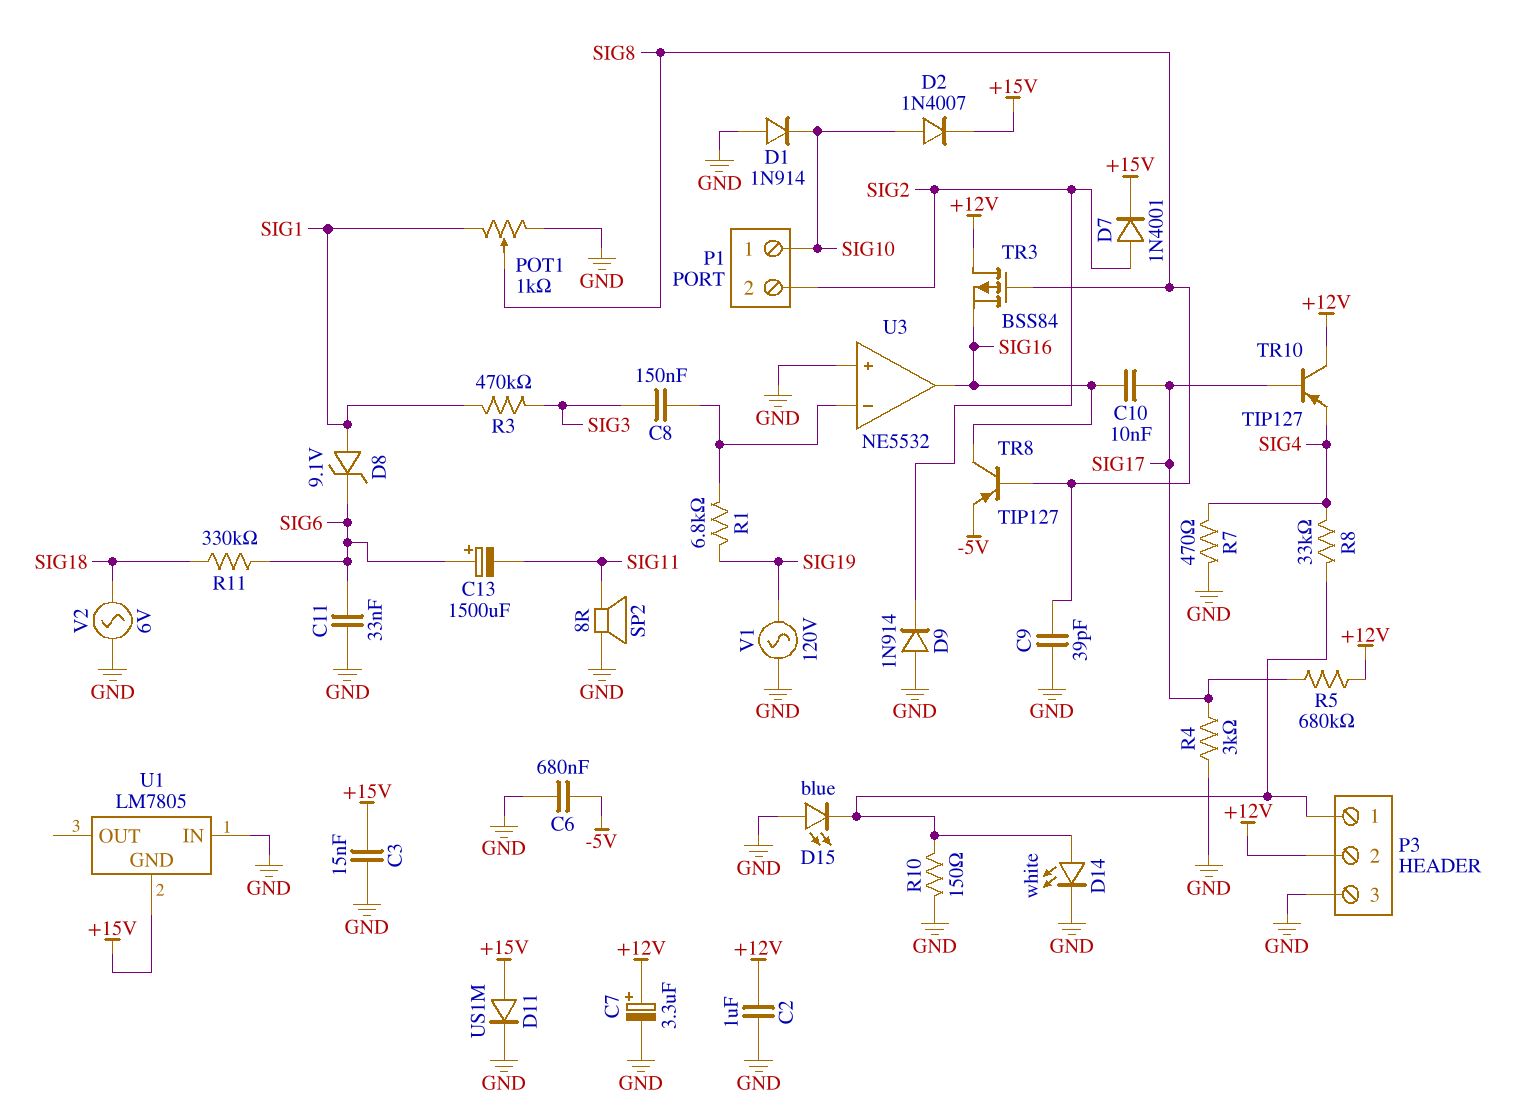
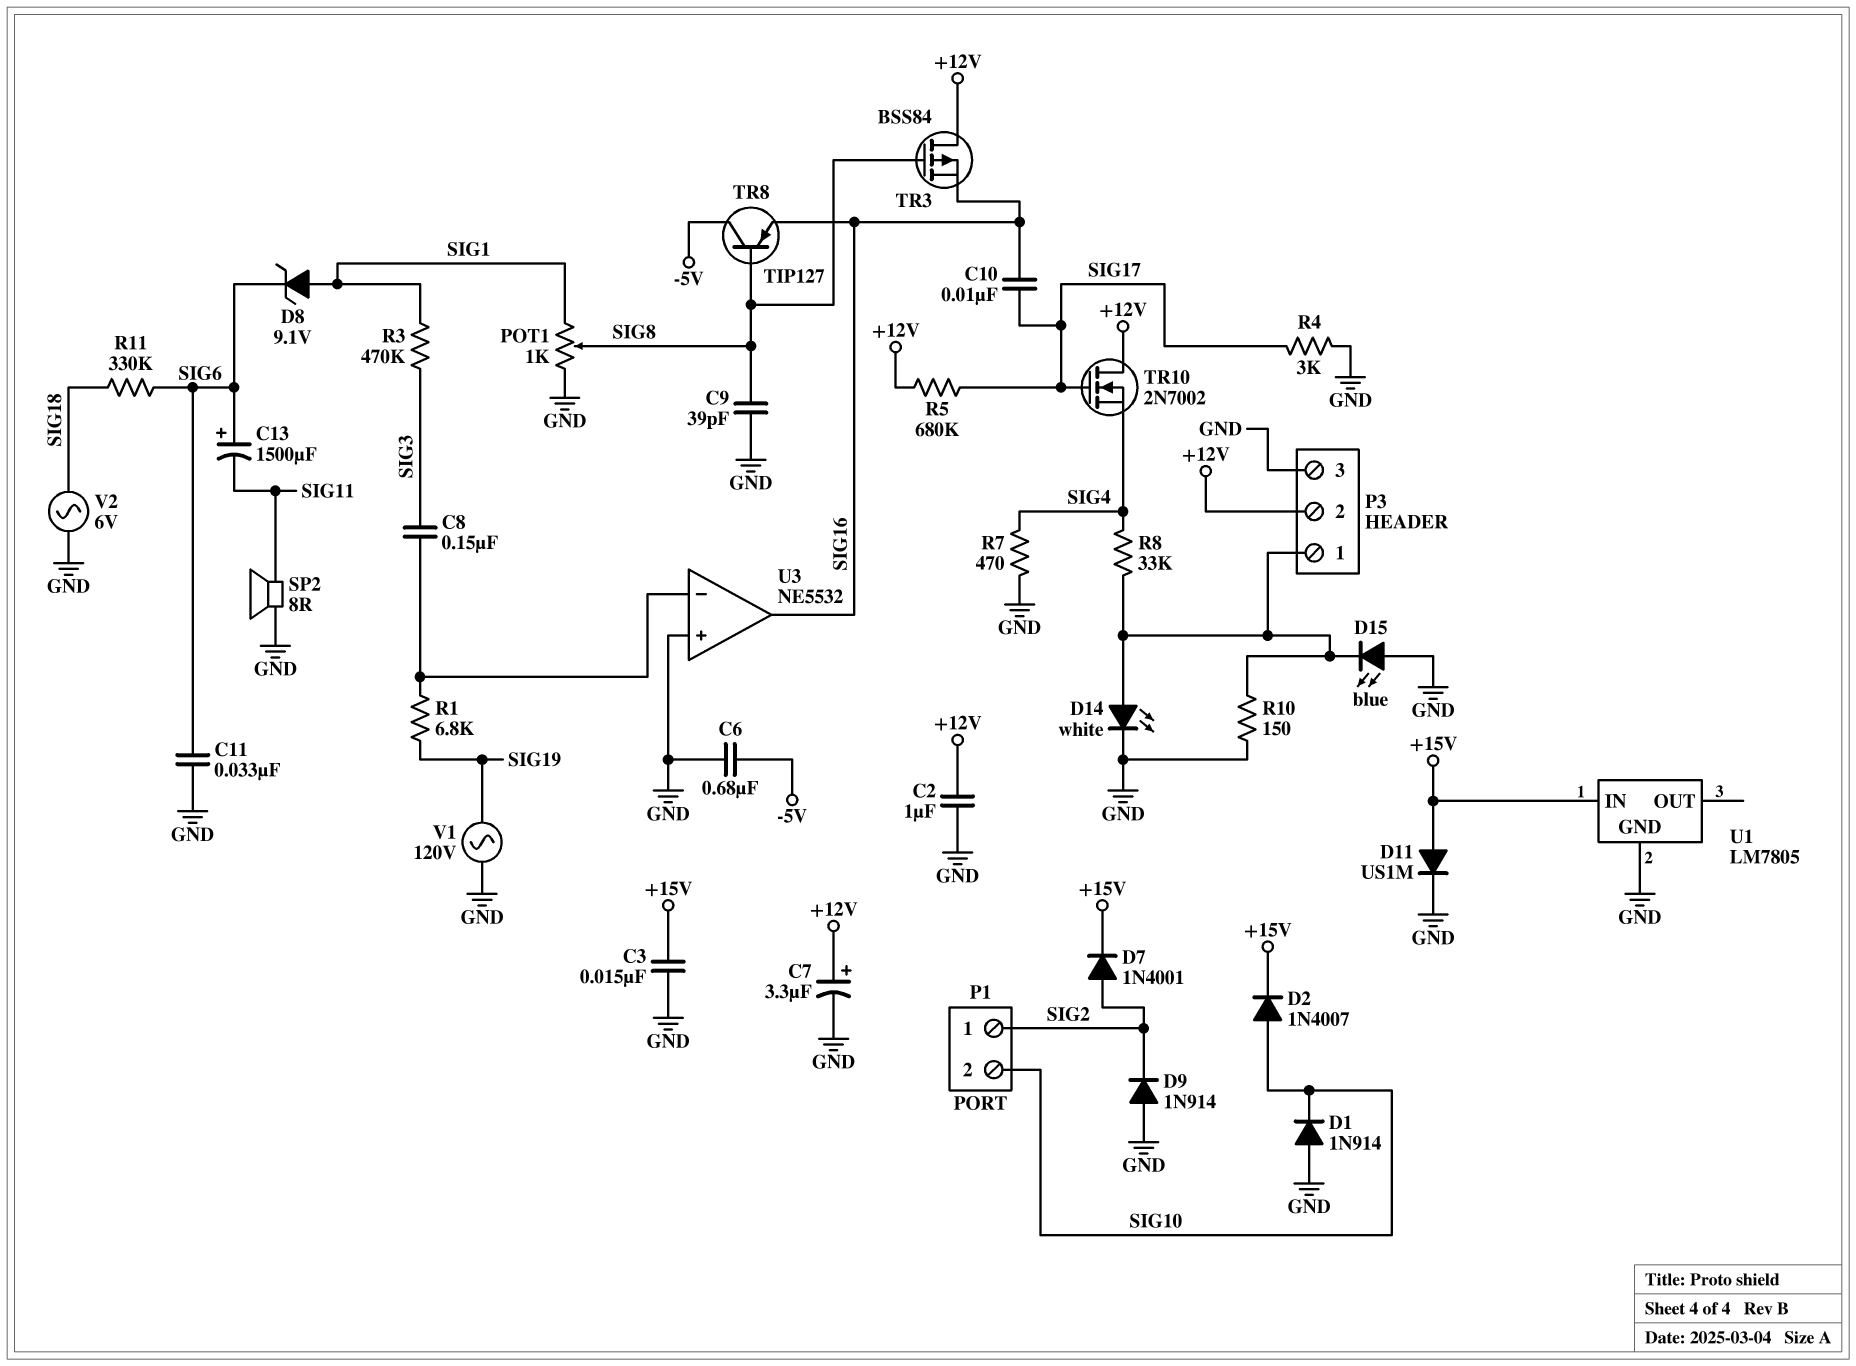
P1 pin 1: SIG10 -> SIG2
P1 pin 2: SIG2 -> SIG10
TR8: PNP TIP127 (B SIG8, C SIG16, E -5V) -> PNP TIP127 (B SIG8, C -5V, E SIG16)
TR10: PNP TIP127 (B SIG17, C +12V, E SIG4) -> NMOS 2N7002 (G SIG17, D +12V, S SIG4)
U1 pin GND: +15V -> GND
U1 pin IN: GND -> +15V

